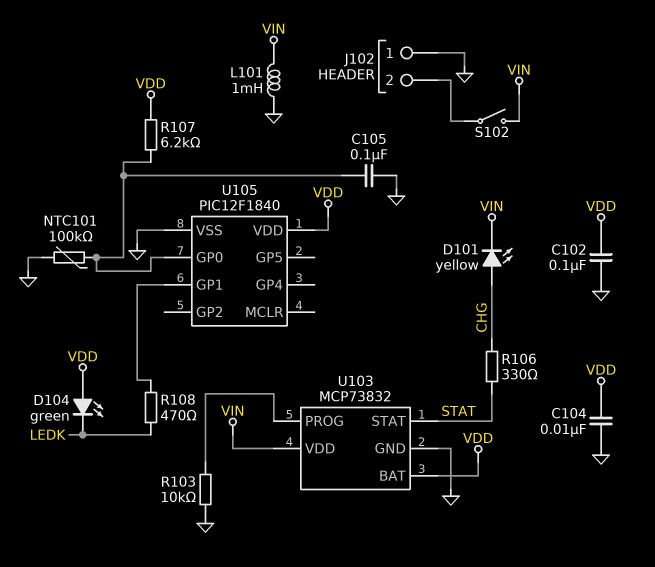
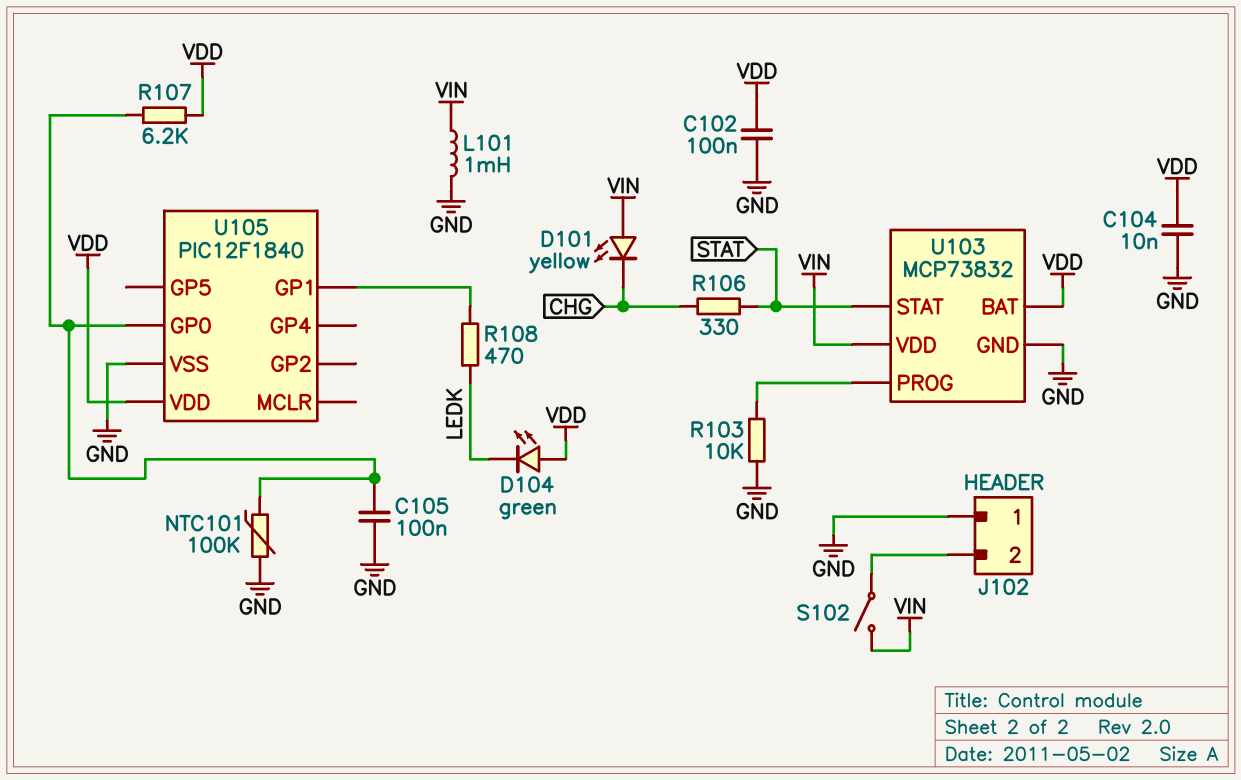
D101: LED yellow (A CHG, K VIN) -> LED yellow (A VIN, K CHG)

